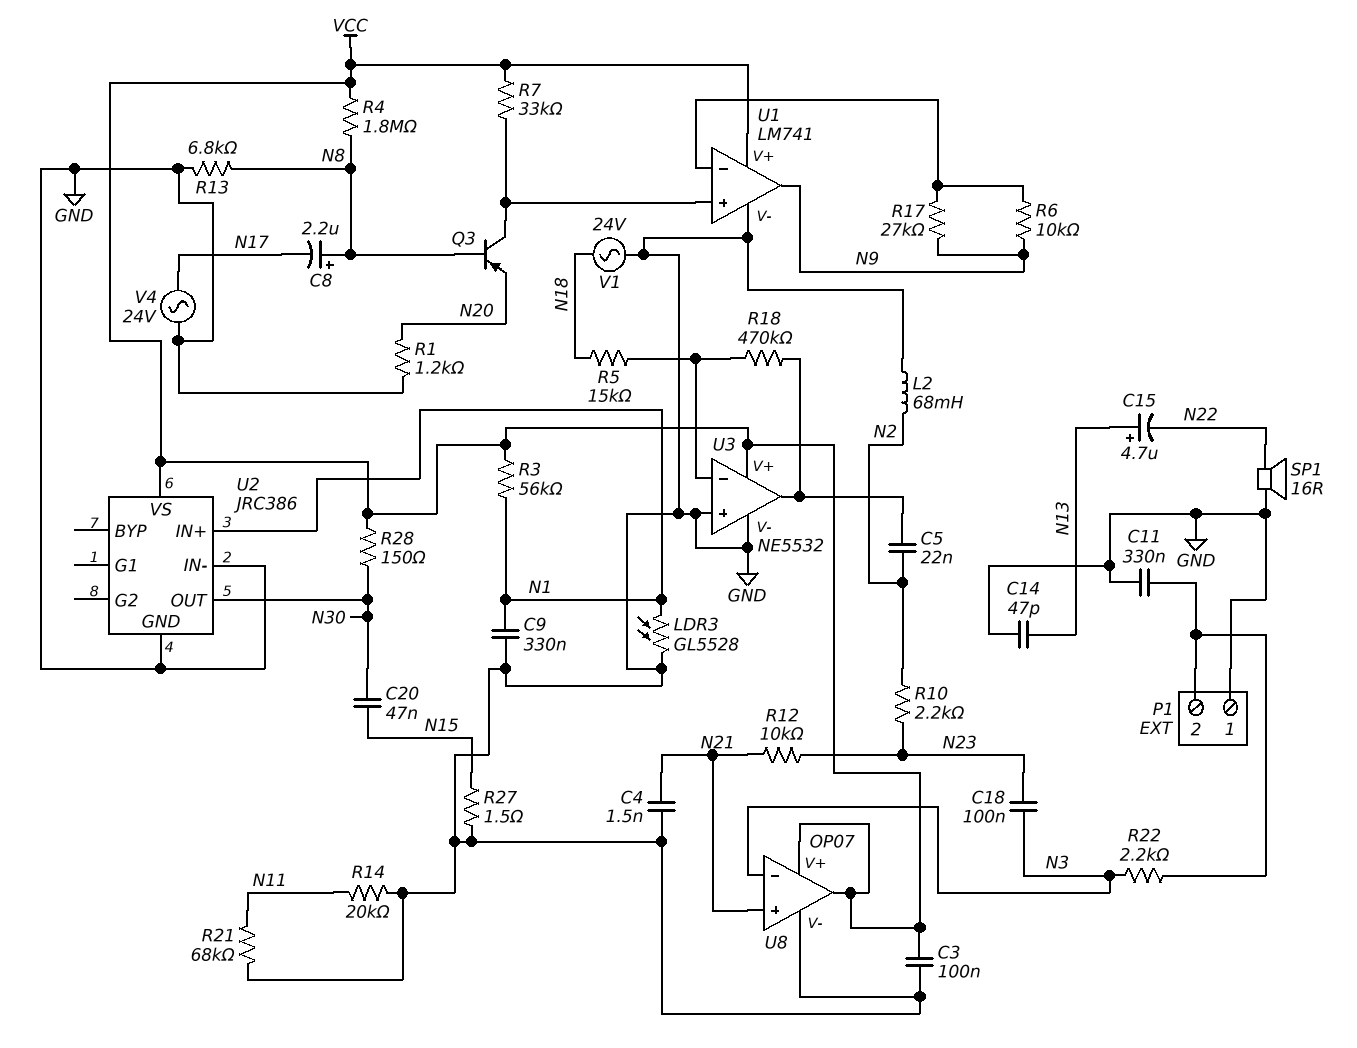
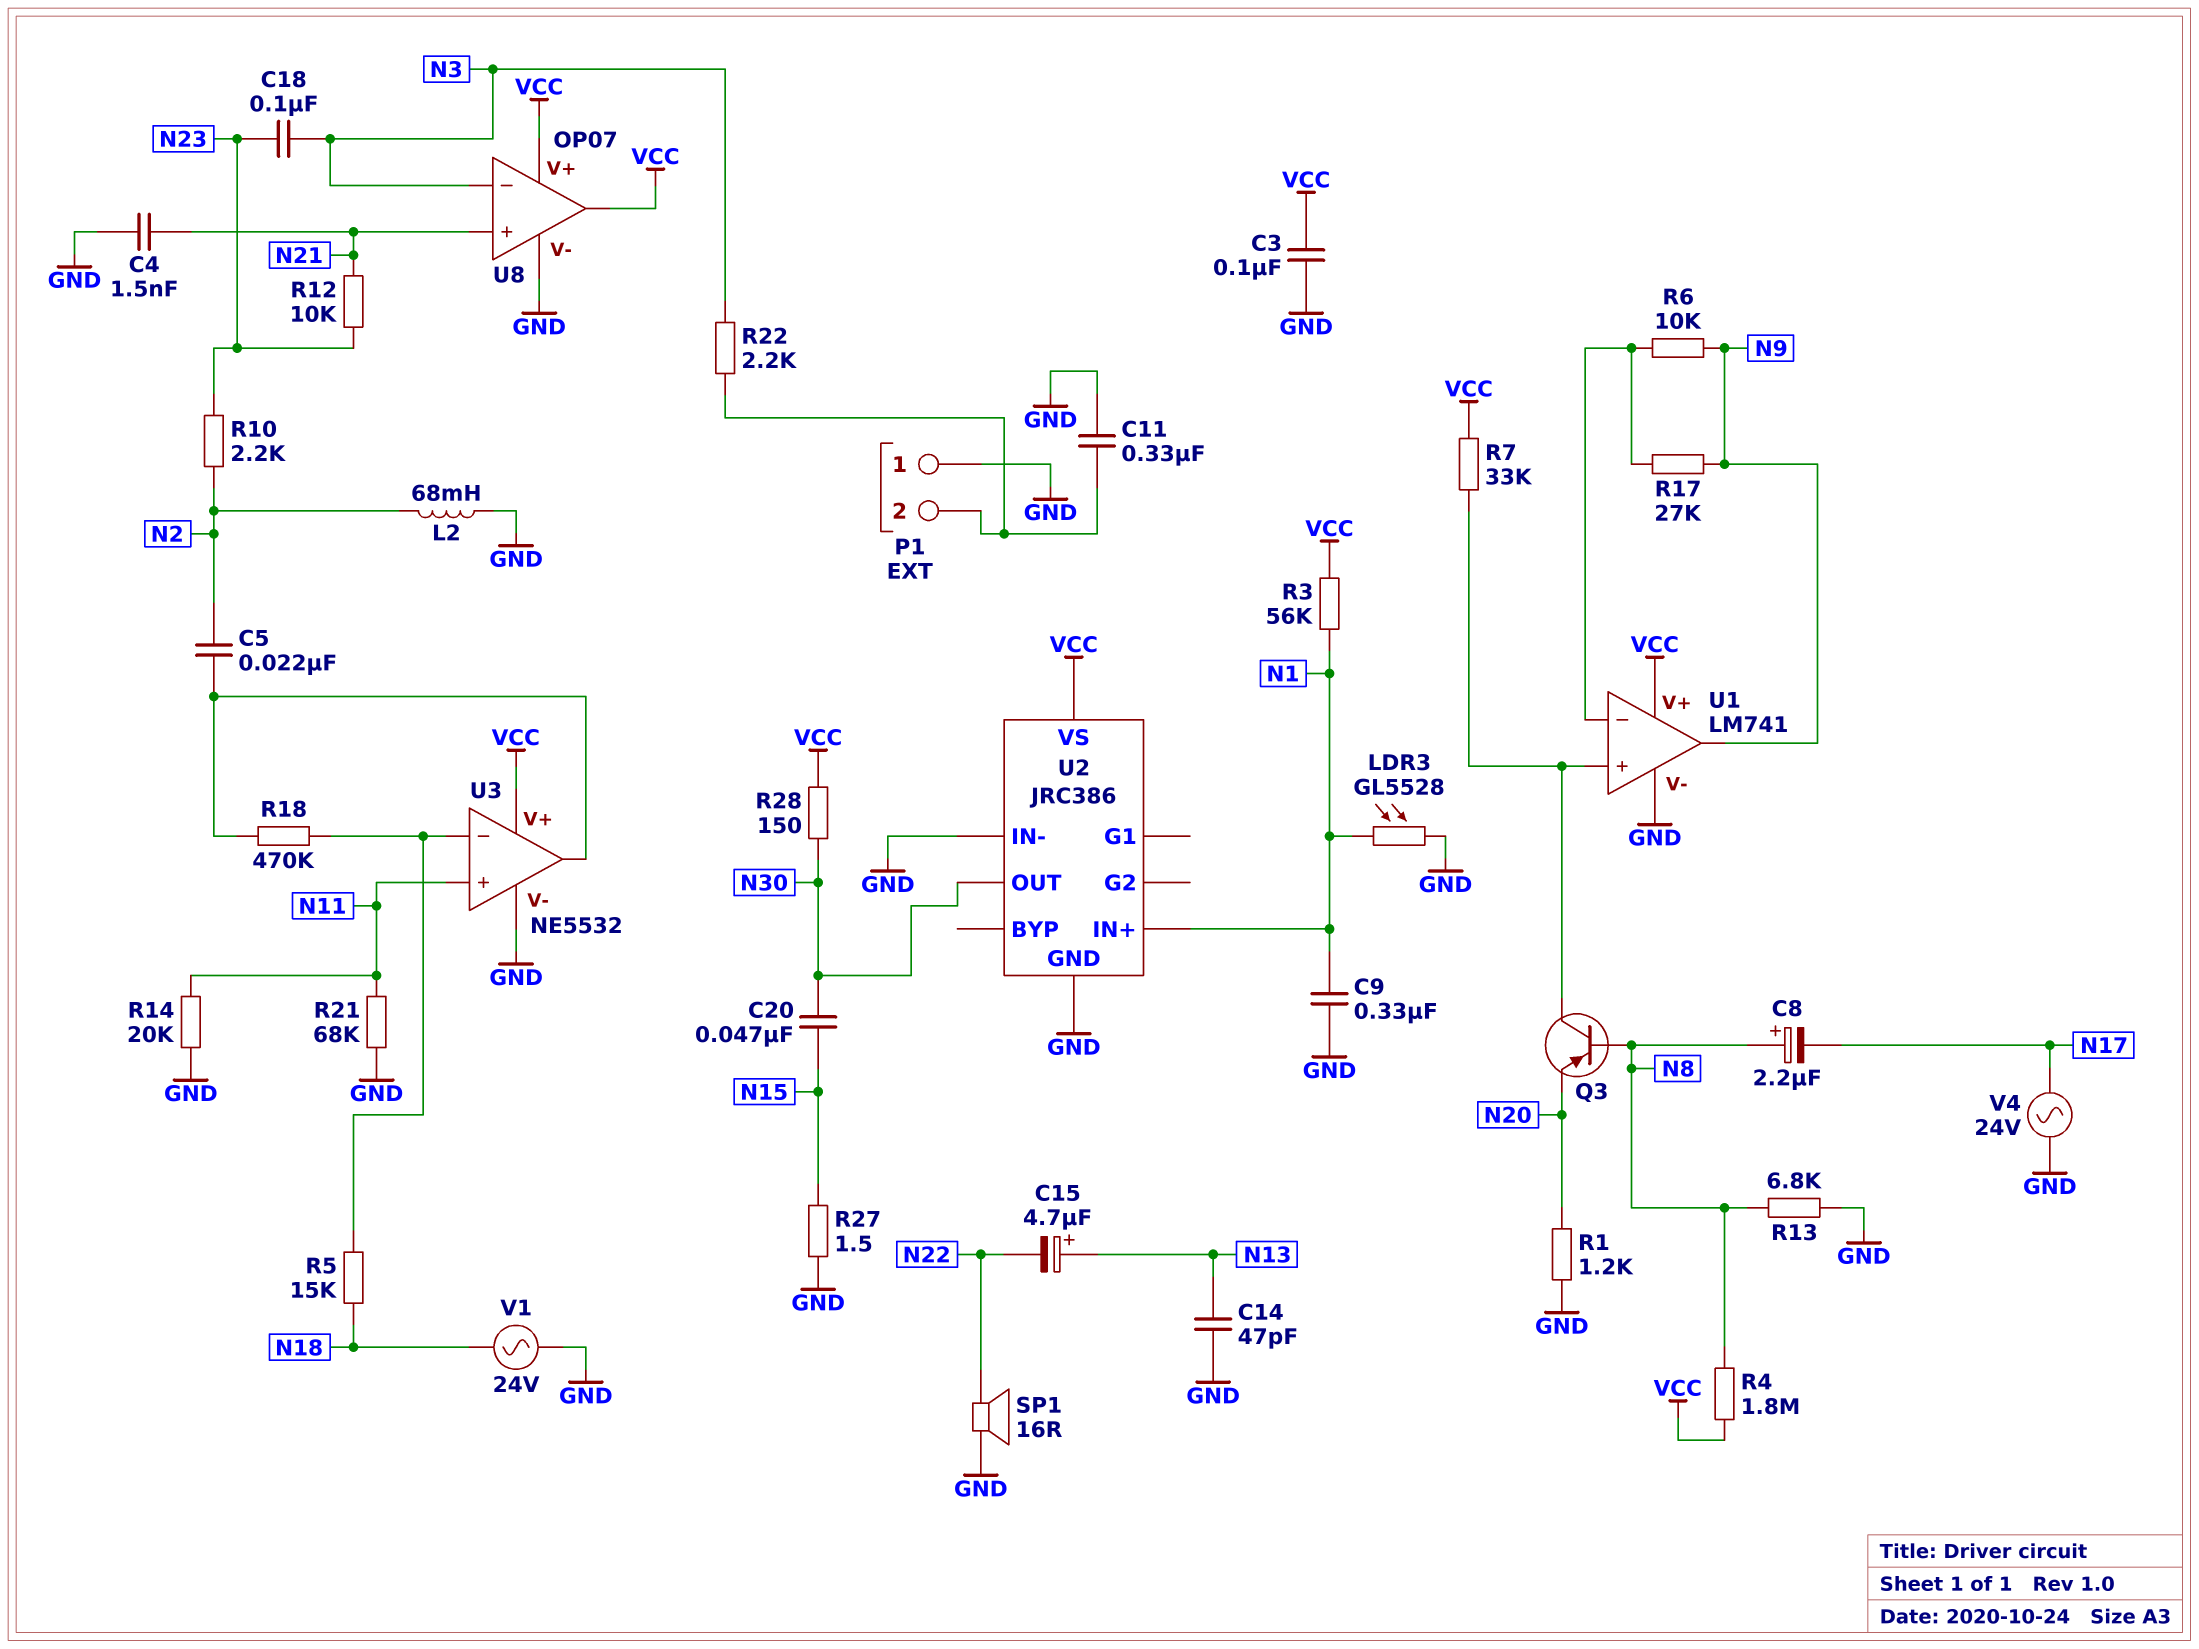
U3 pin in+: GND -> N11

